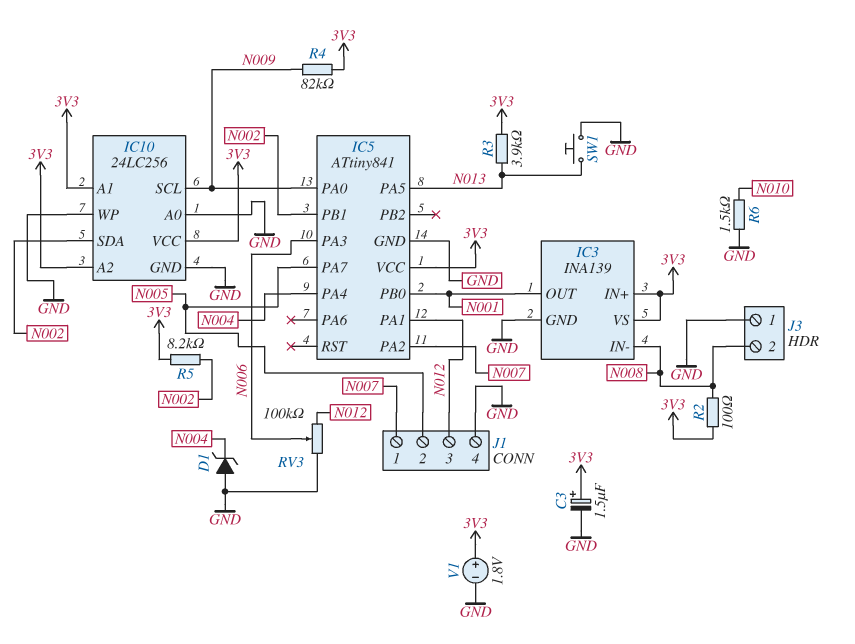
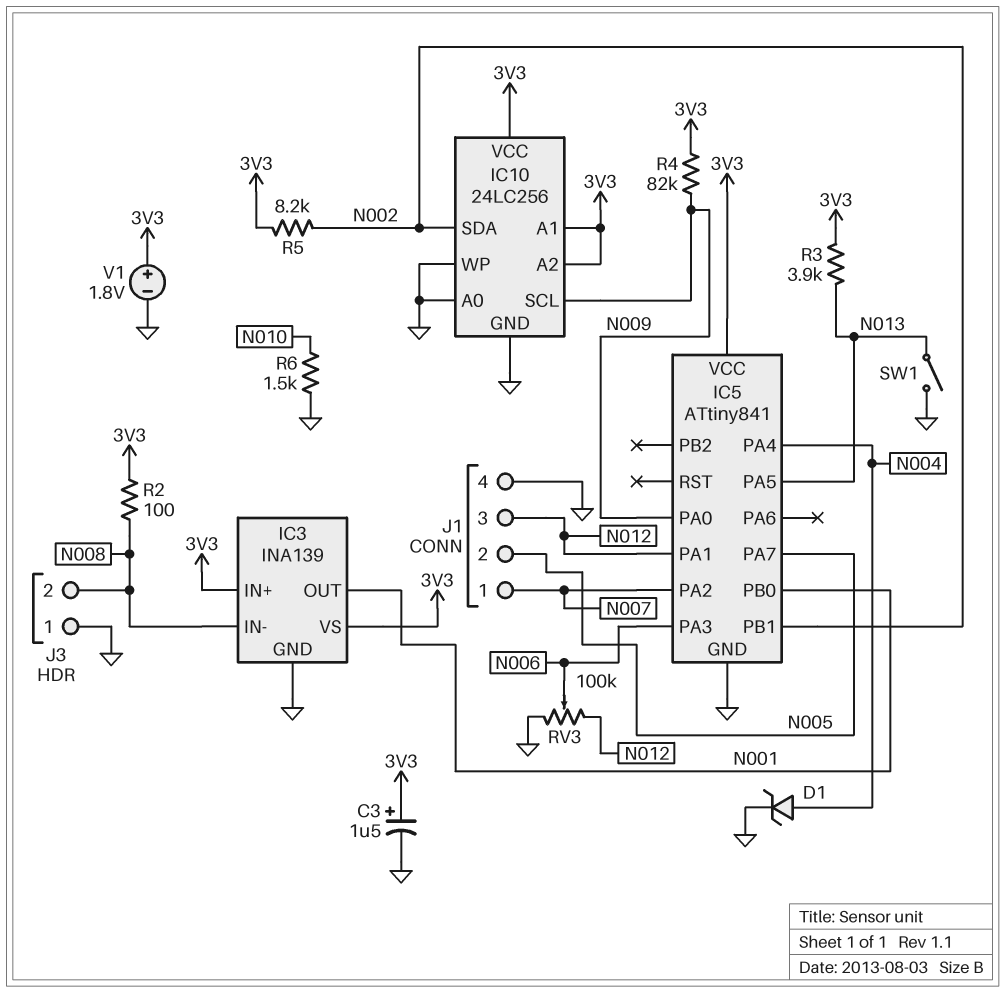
D1: zener (A GND, K N004) -> zener (A N004, K GND)
SW1: button (GND, N013) -> switch (GND, N013)

